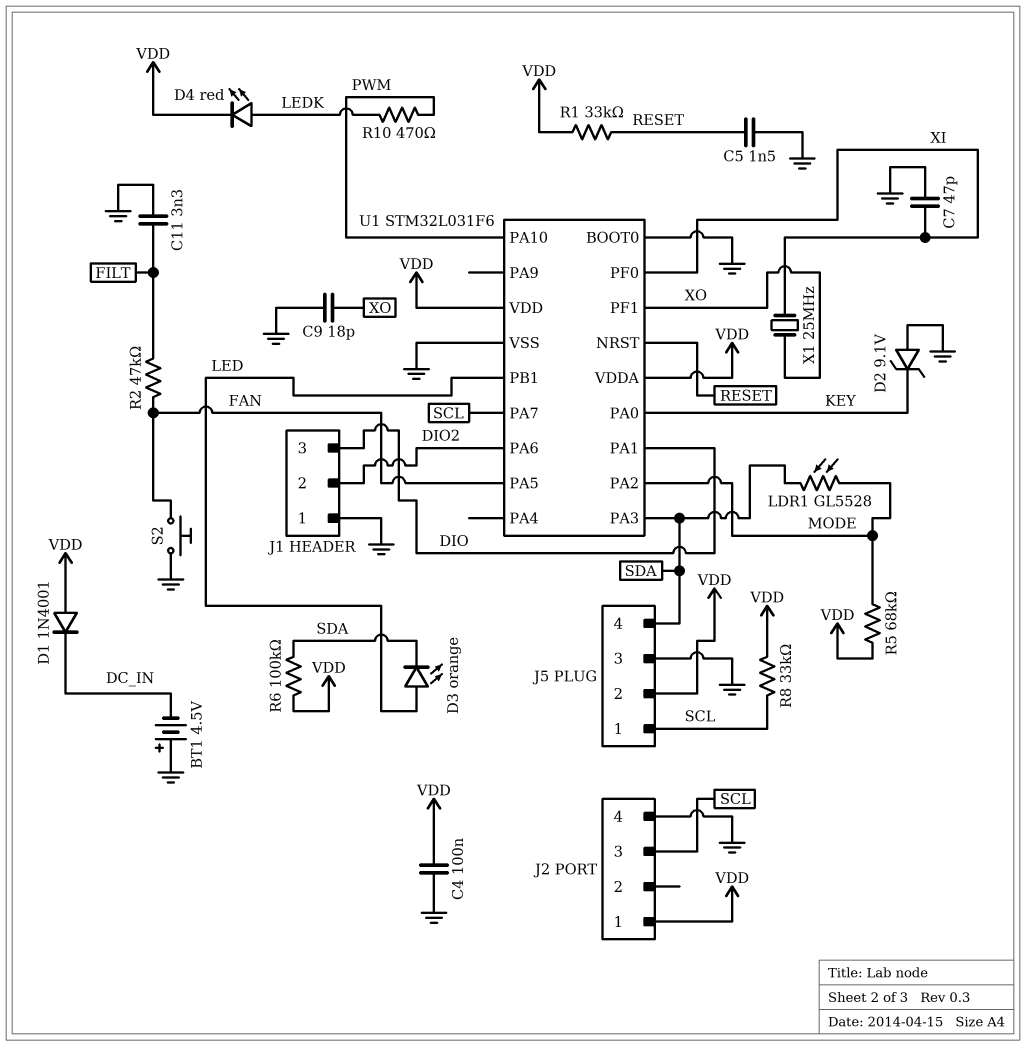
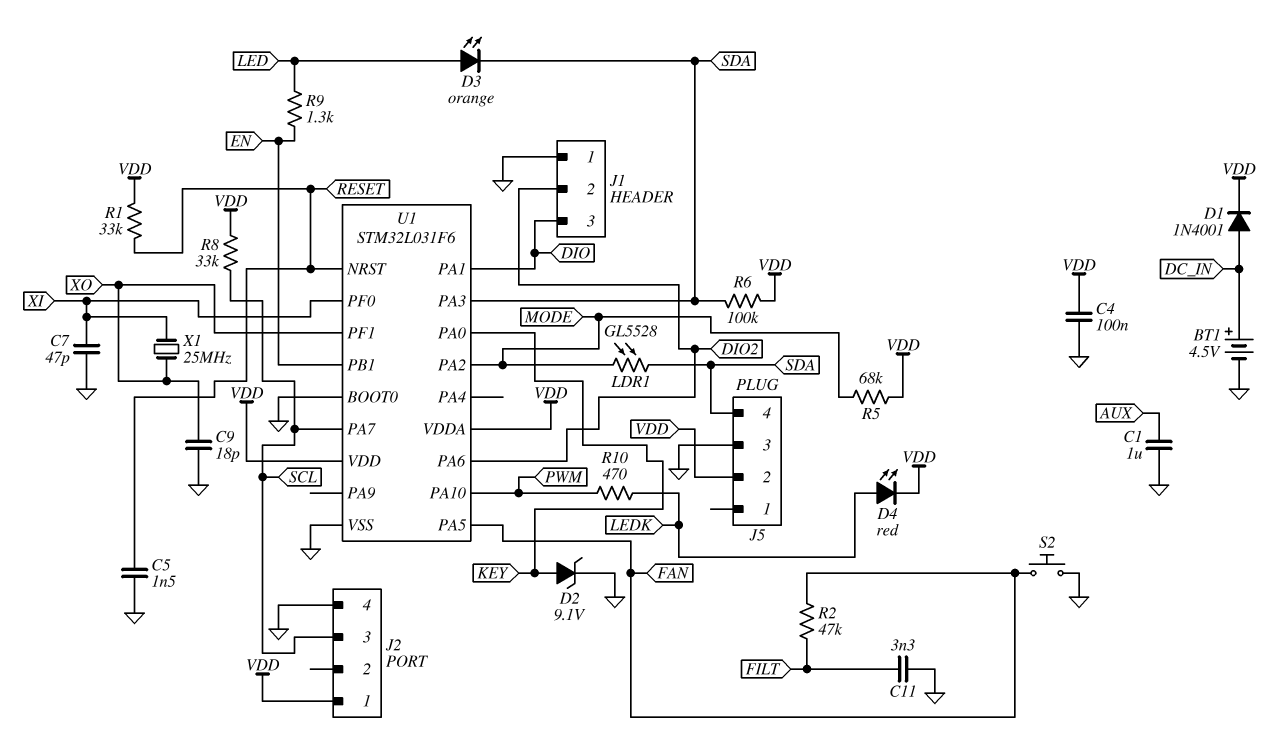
BT1: 4.5V (plus GND, minus DC_IN) -> 4.5V (plus DC_IN, minus GND)
C1: none -> 1uF (AUX, GND)
D1: diode 1N4001 (A VDD, K DC_IN) -> diode 1N4001 (A DC_IN, K VDD)
D2: zener 9.1V (A GND, K KEY) -> zener 9.1V (A KEY, K GND)
J5 pin 1: SCL -> none
R9: none -> 1.3k (EN, LED)
U1 pin PB1: LED -> EN

